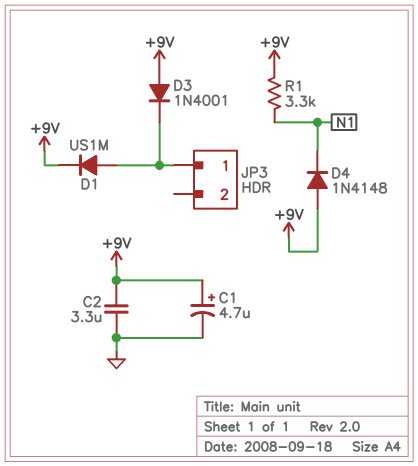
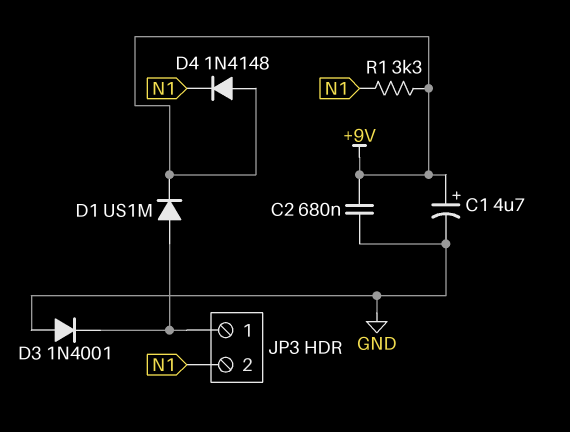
C2: 3.3uF (+9V, GND) -> 680nF (+9V, GND)
D3: diode 1N4001 (A +9V, K JP3/1) -> diode 1N4001 (A GND, K JP3/1)
JP3 pin 2: none -> N1

